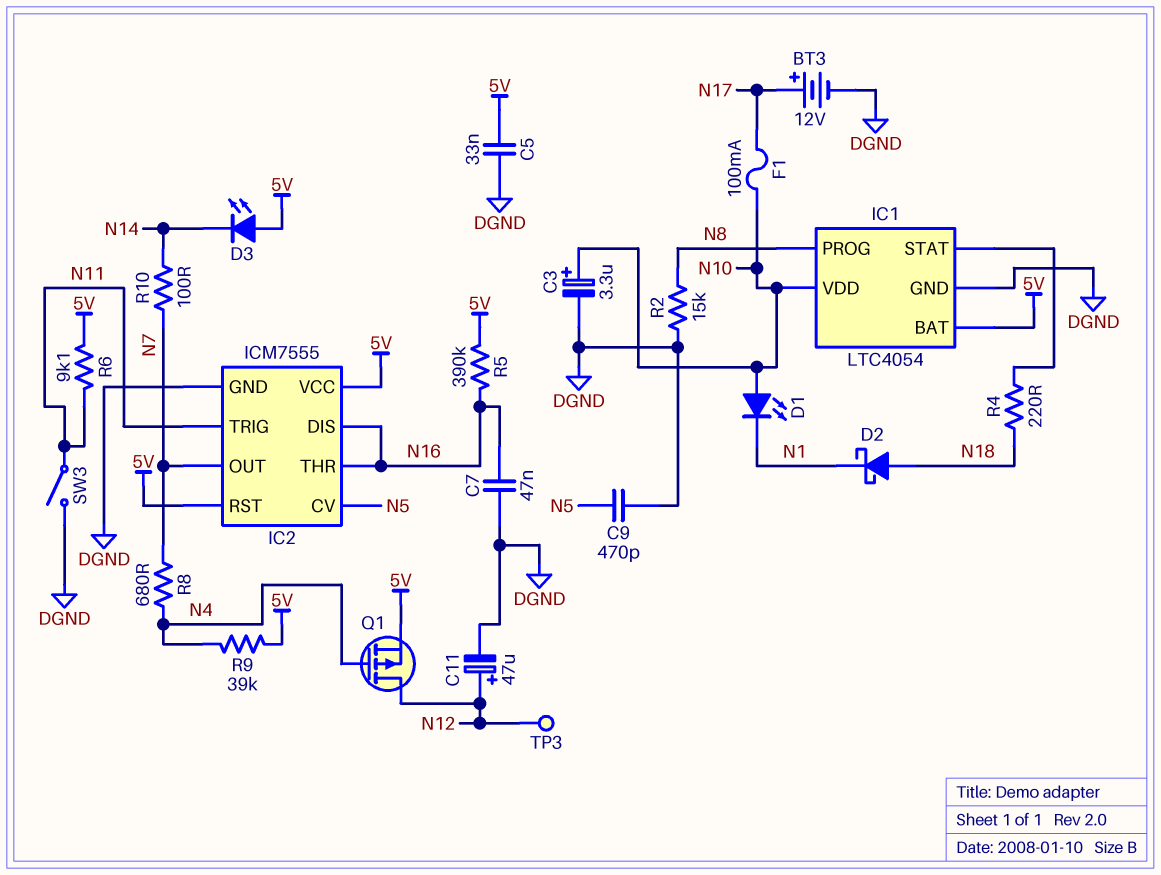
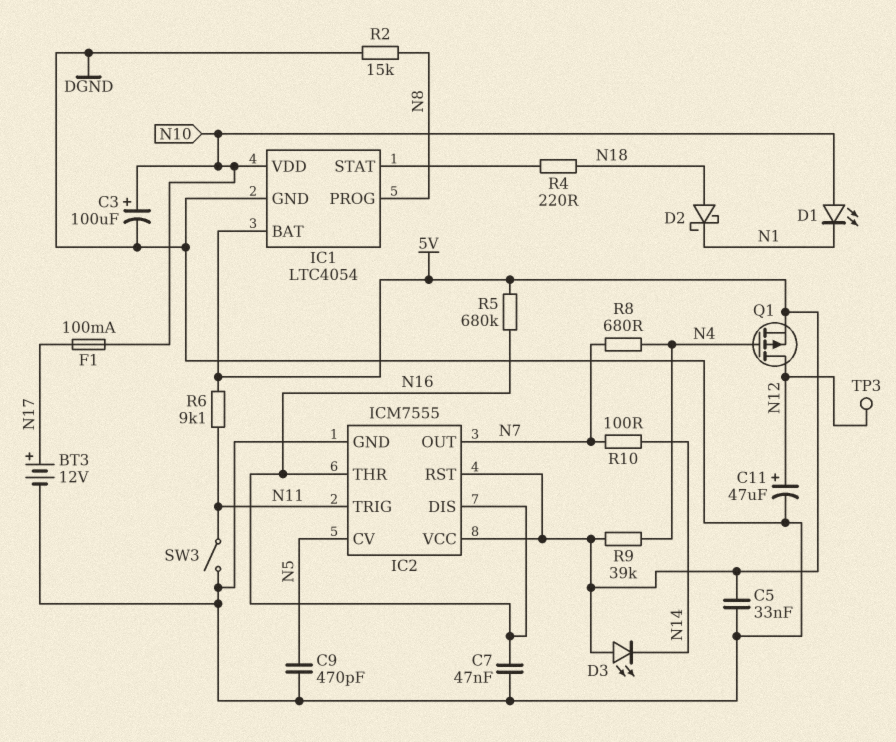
C3: 3.3uF (plus N10, minus DGND) -> 100uF (plus N10, minus DGND)
R5: 390k (5V, N16) -> 680k (5V, N16)

